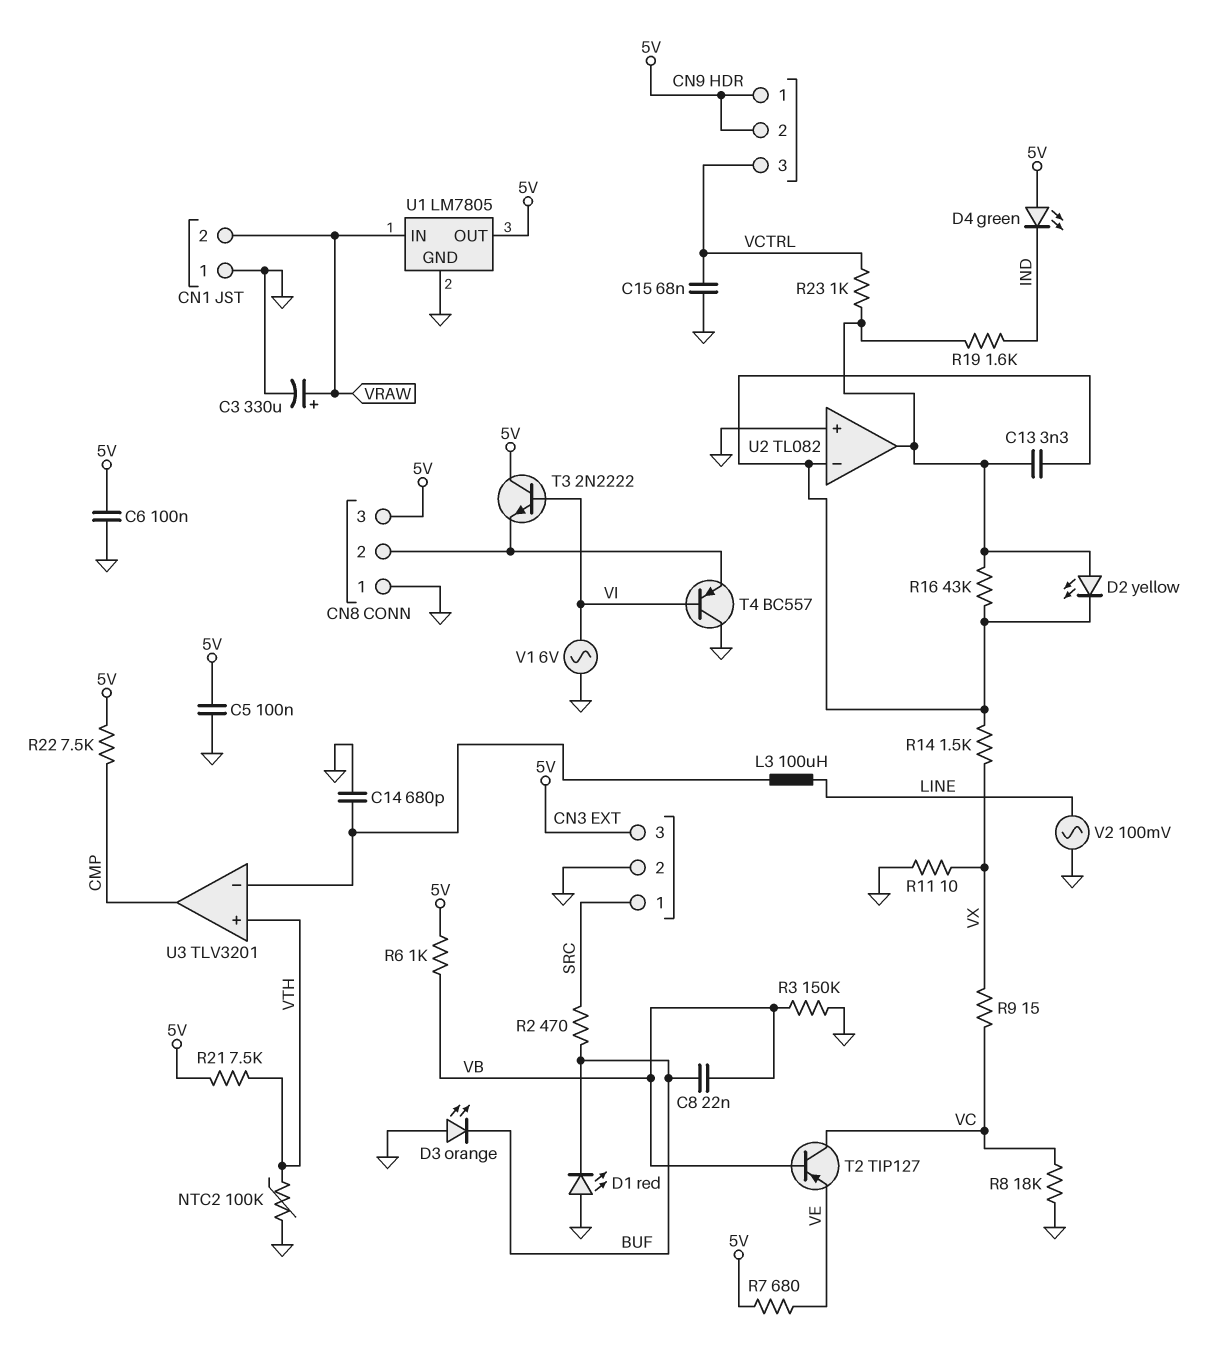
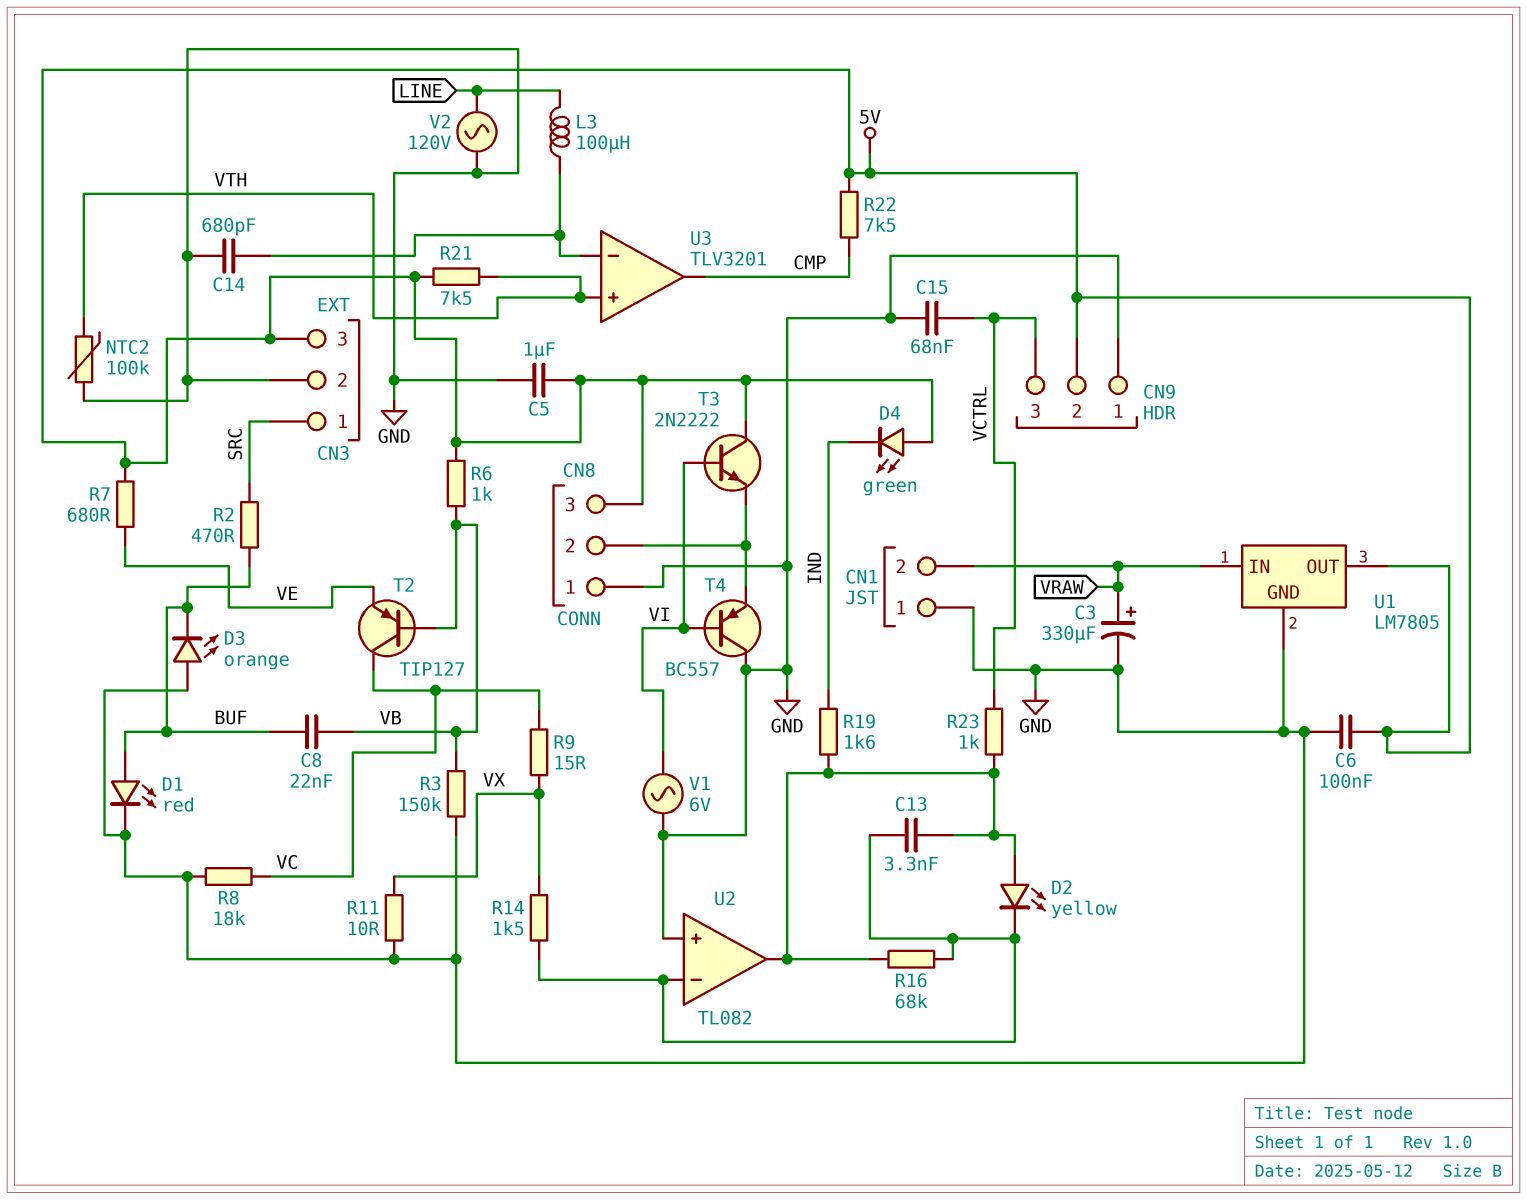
C5: 100nF (5V, GND) -> 1uF (5V, GND)
CN9 pin 1: 5V -> GND
D1: LED red (A GND, K BUF) -> LED red (A BUF, K GND)
R16: 43k (U2/in-, U2/out) -> 68k (U2/in-, U2/out)
V2: AC 100mV (GND, LINE) -> AC 120V (GND, LINE)

